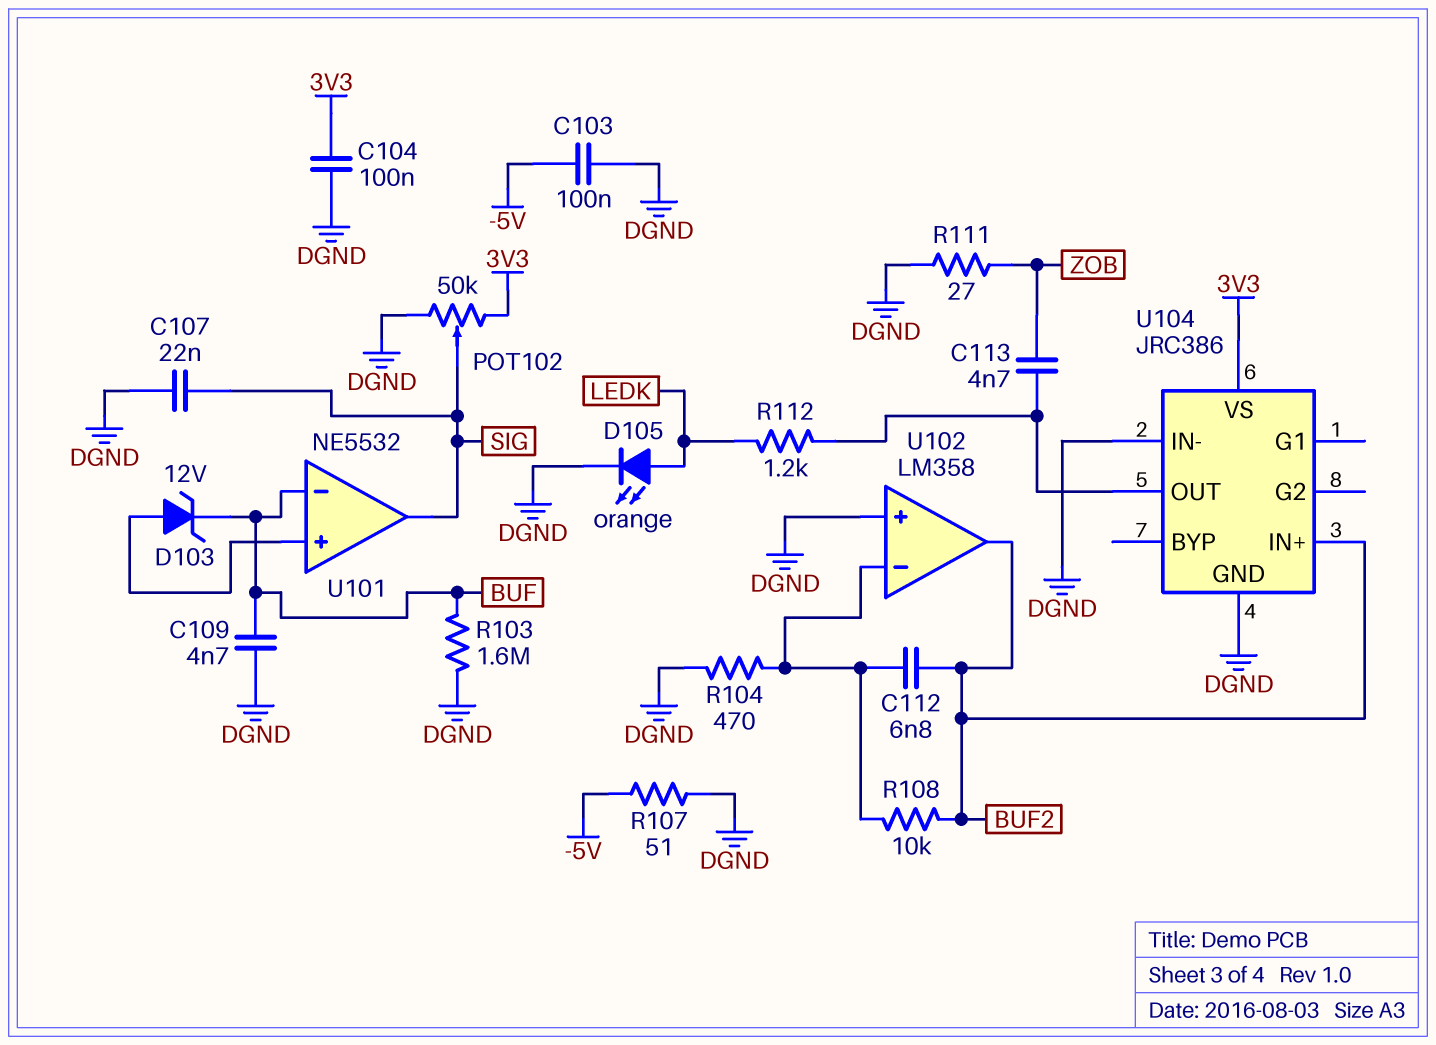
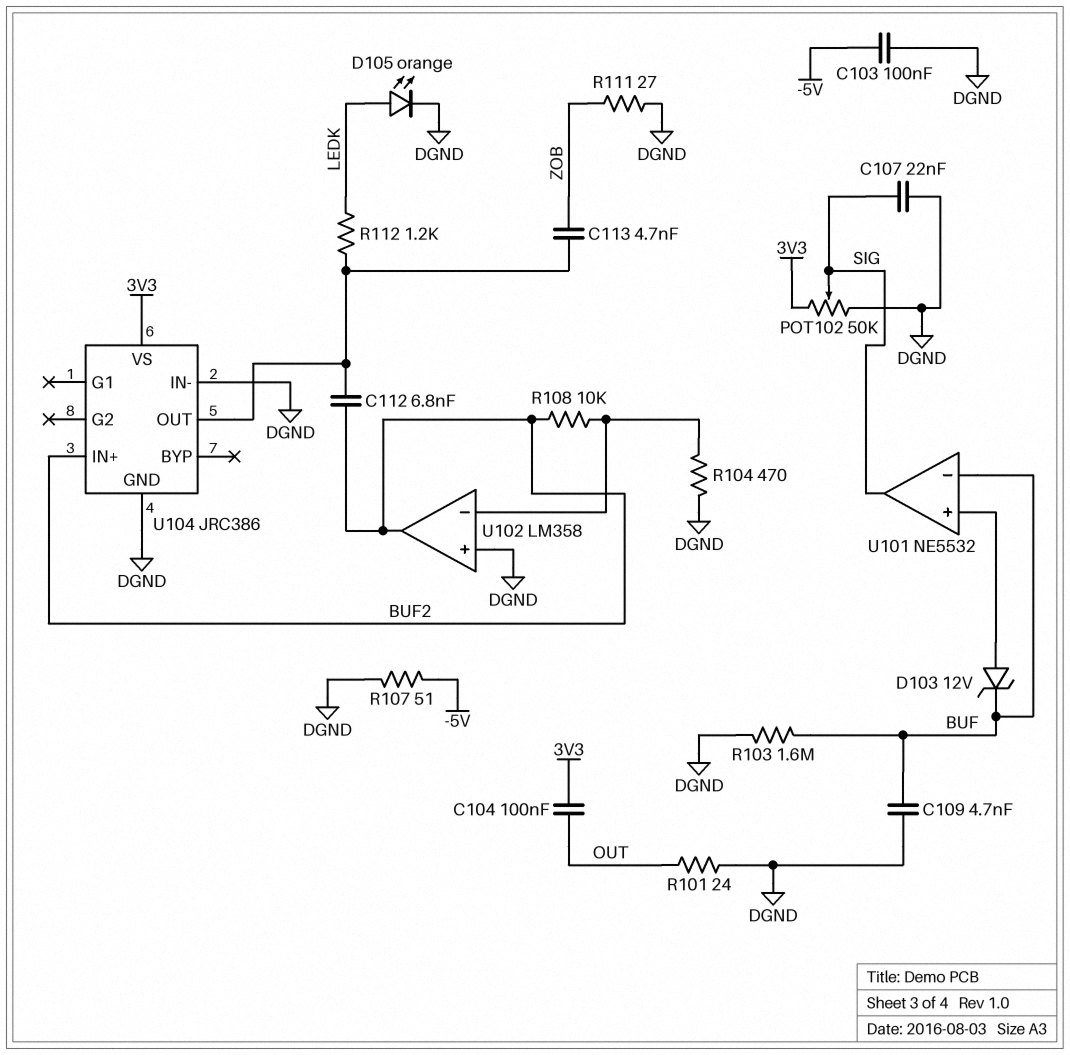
C104: 100nF (3V3, DGND) -> 100nF (3V3, OUT)
C112: 6.8nF (BUF2, U102/in-) -> 6.8nF (BUF2, U104/OUT)
R101: none -> 24 (DGND, OUT)

